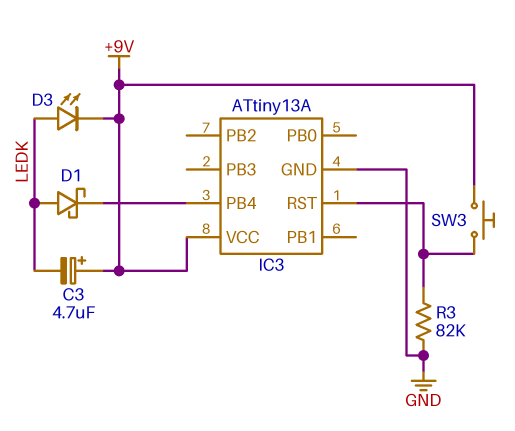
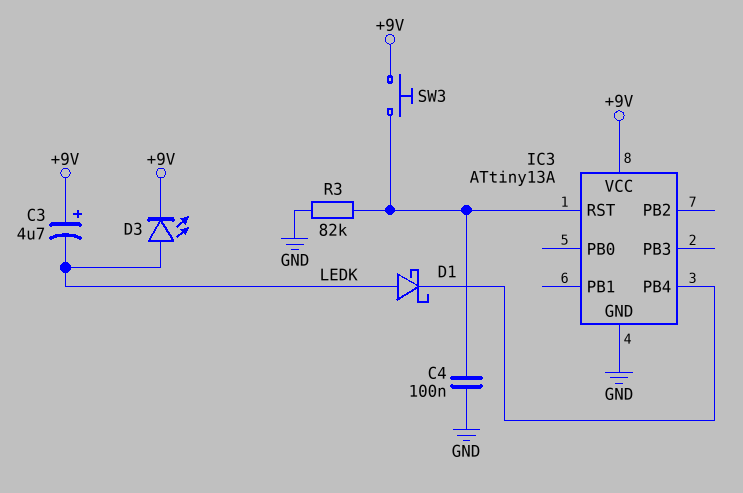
C4: none -> 100nF (GND, IC3/RST)

